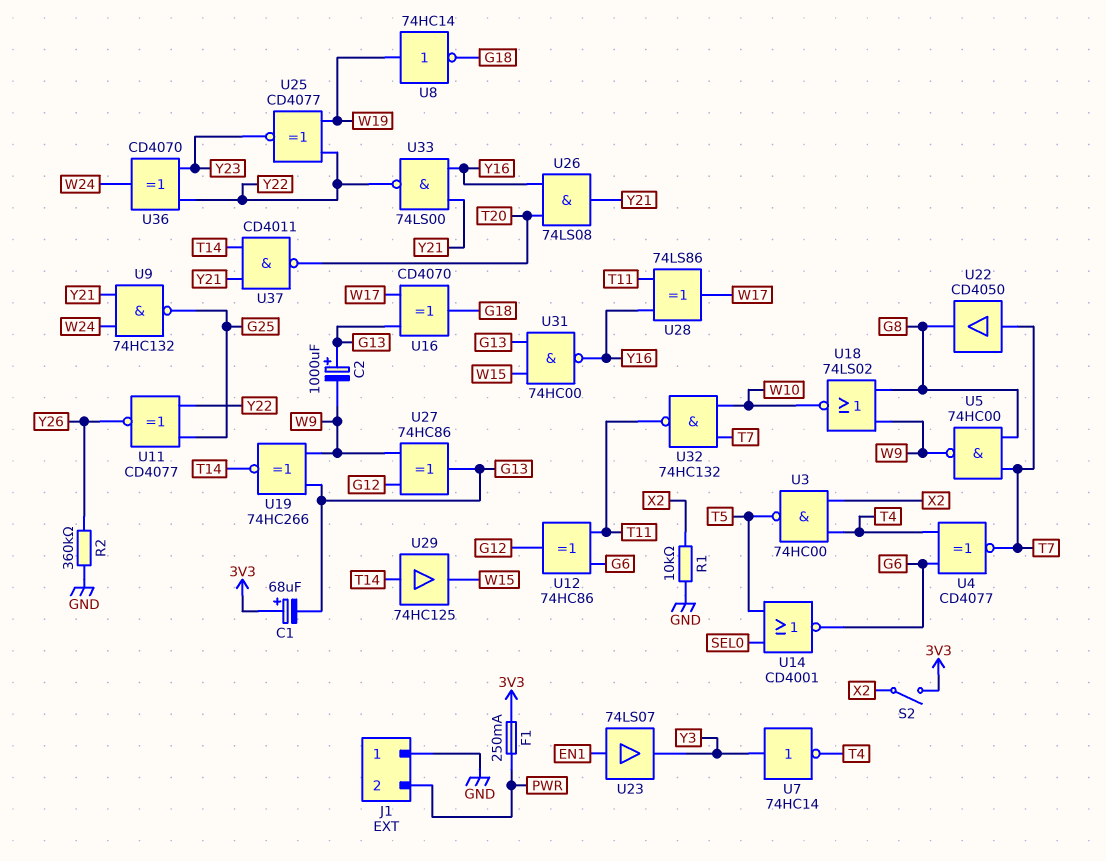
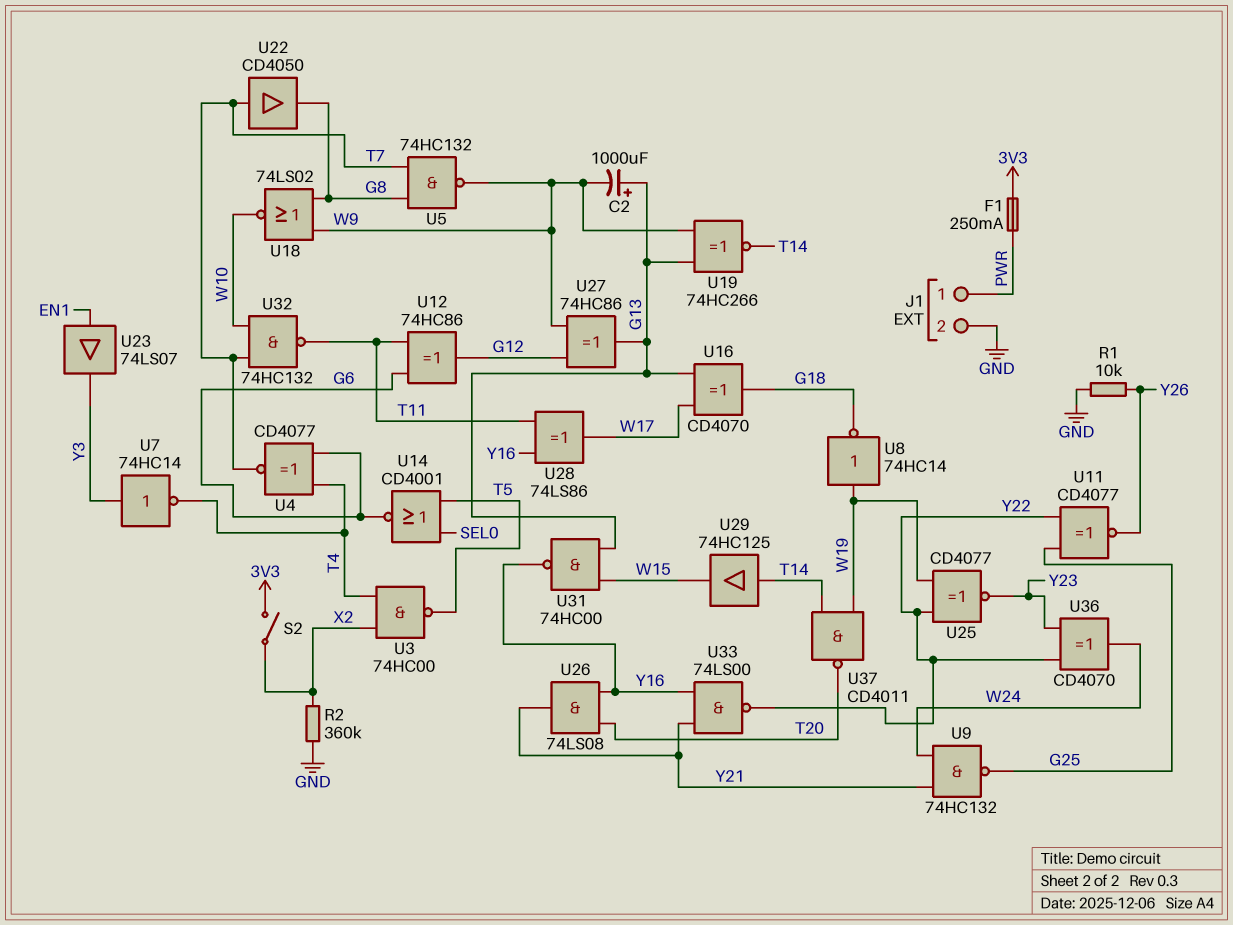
C1: 68uF (plus 3V3, minus G13) -> none
J1 pin 1: GND -> PWR
J1 pin 2: PWR -> GND
R1: 10k (GND, X2) -> 10k (GND, Y26)
R2: 360k (GND, Y26) -> 360k (GND, X2)
U5: NAND 74HC00 (in G8, in T7, out W9) -> NAND 74HC132 (in G8, in T7, out W9)
U37: NAND CD4011 (in T14, in Y21, out T20) -> NAND CD4011 (in T14, in W19, out T20)

